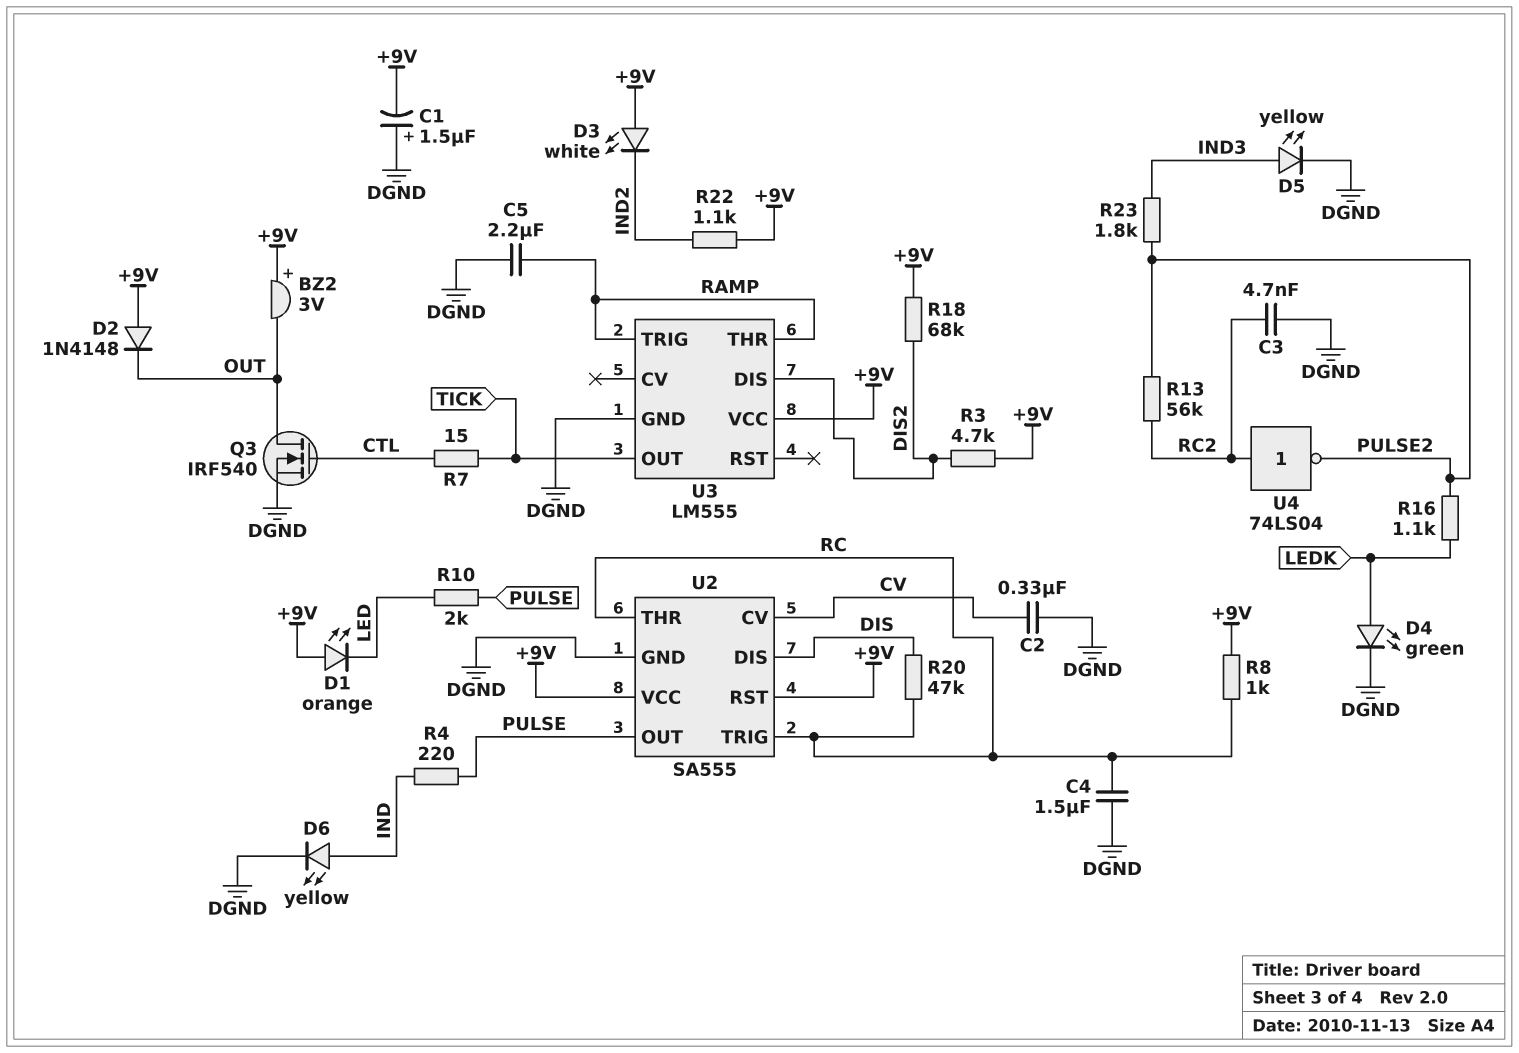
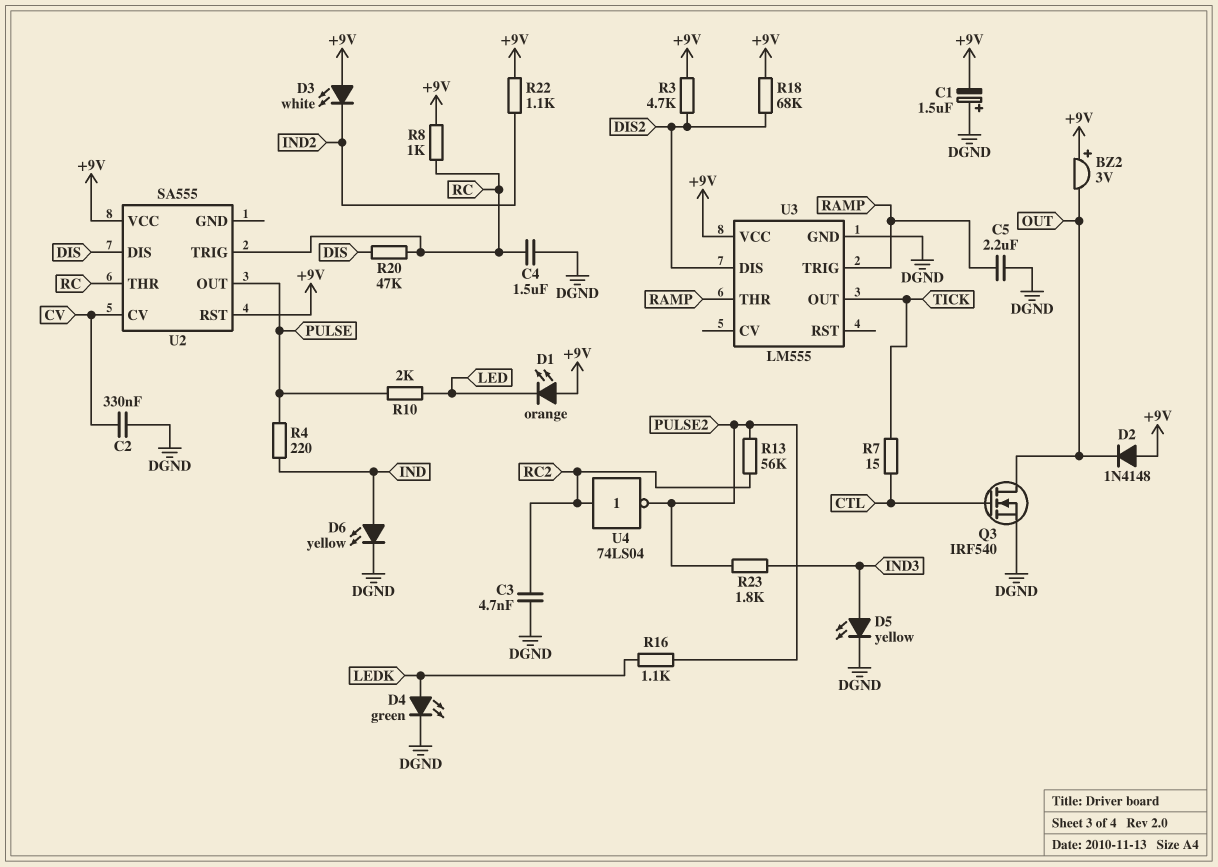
U2 pin GND: DGND -> none

